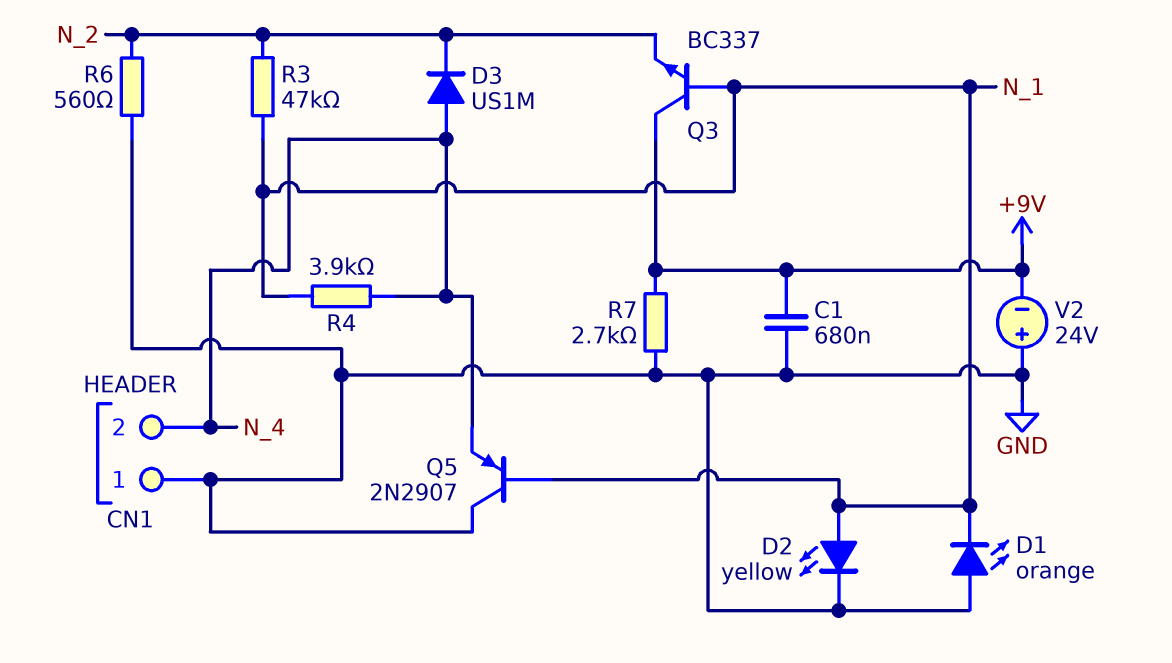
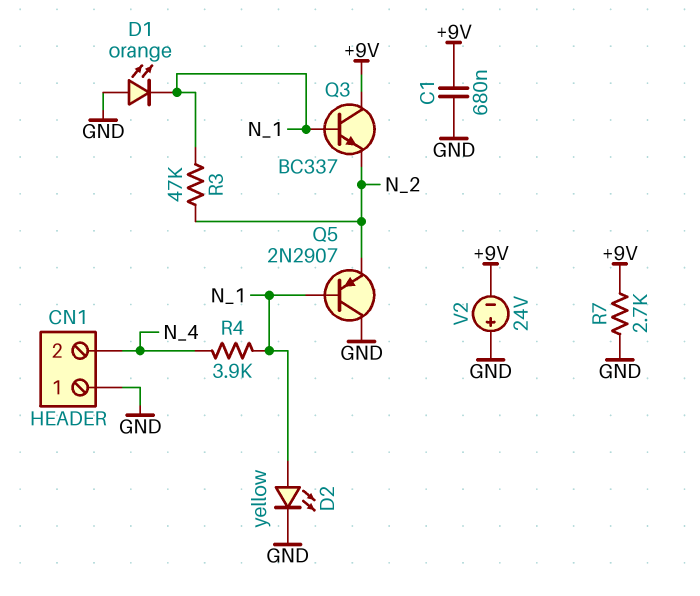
D3: diode US1M (A N_4, K N_2) -> none
Q5: PNP 2N2907 (B N_1, C GND, E N_4) -> PNP 2N2907 (B N_1, C GND, E N_2)
R6: 560 (GND, N_2) -> none

